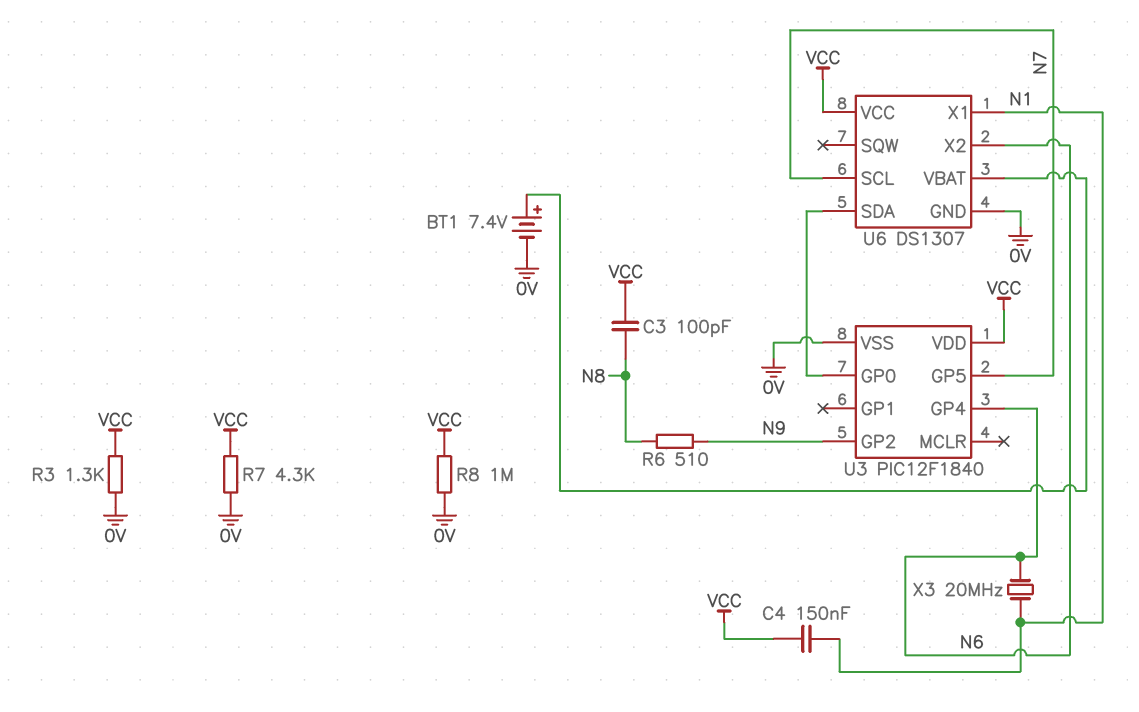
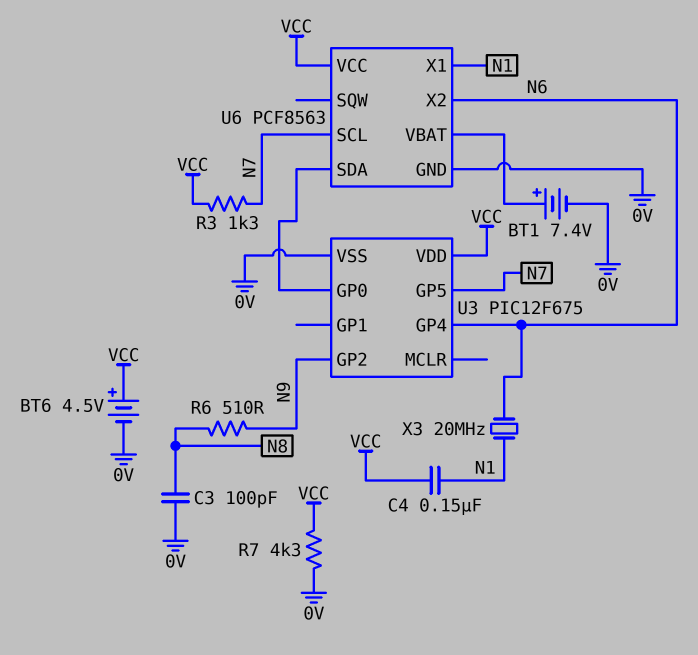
BT6: none -> 4.5V (plus VCC, minus 0V)
C3: 100pF (N8, VCC) -> 100pF (0V, N8)
R3: 1.3k (0V, VCC) -> 1.3k (N7, VCC)
R8: 1M (0V, VCC) -> none
U3: PIC12F1840 -> PIC12F675
U6: DS1307 -> PCF8563

